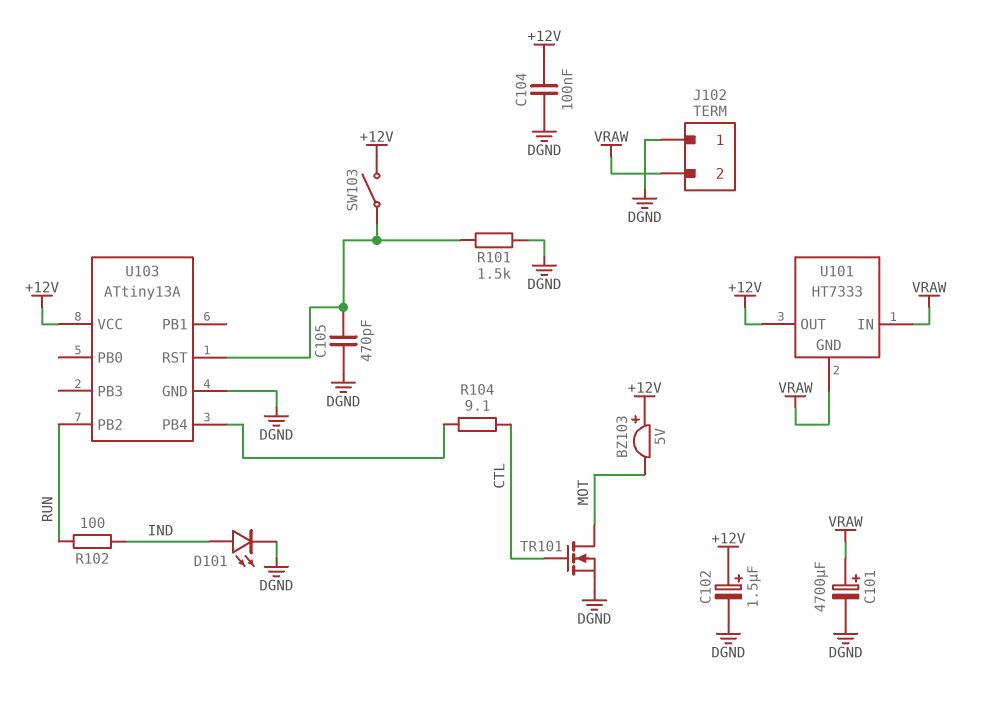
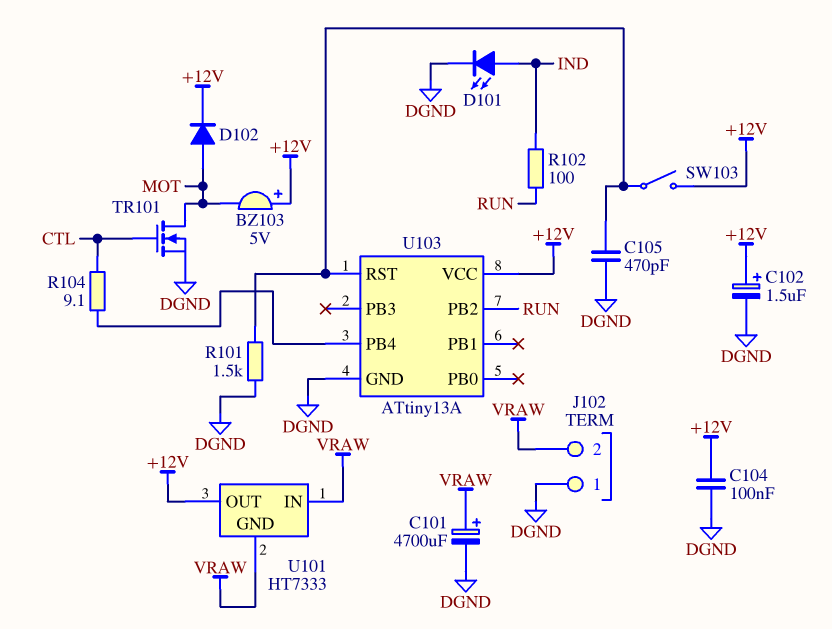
D102: none -> diode (A MOT, K +12V)

